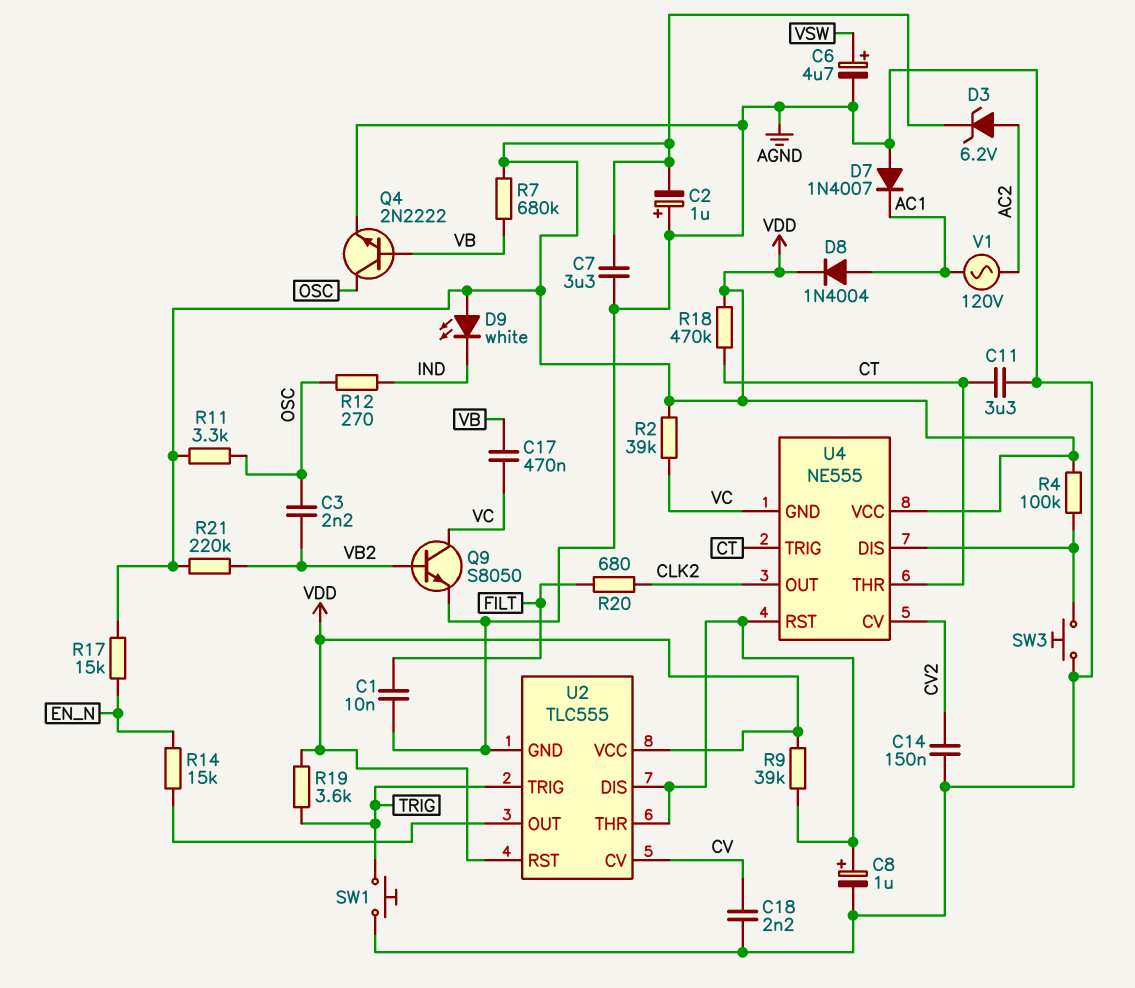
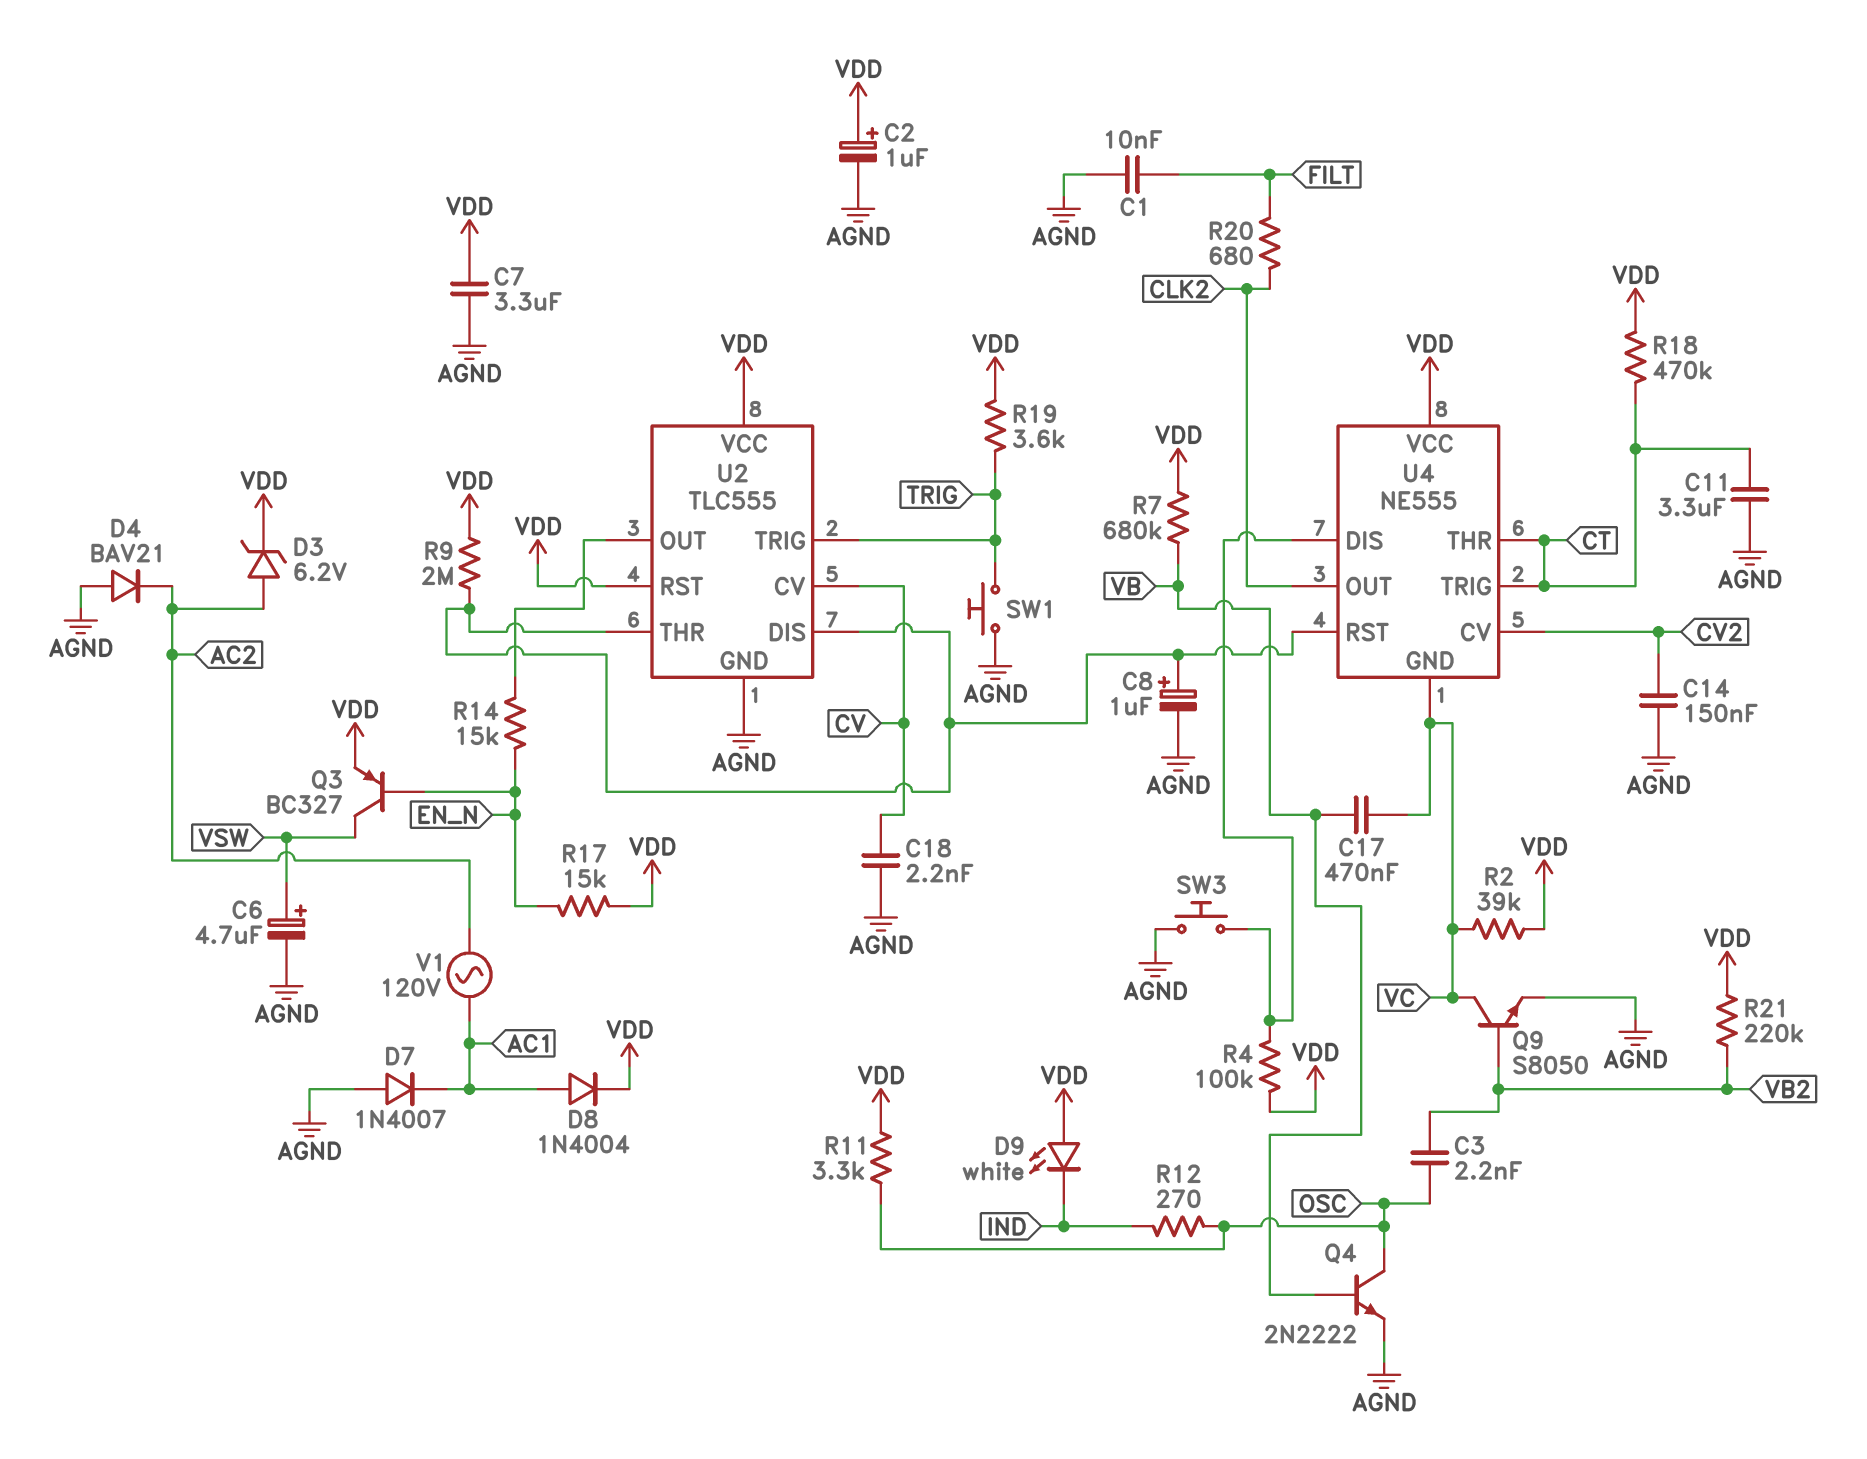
C2: 1uF (plus AGND, minus VDD) -> 1uF (plus VDD, minus AGND)
D4: none -> diode BAV21 (A AGND, K AC2)
Q3: none -> PNP BC327 (B EN_N, C VSW, E VDD)
R9: 39k (U2/DIS, VDD) -> 2M (U2/DIS, VDD)

